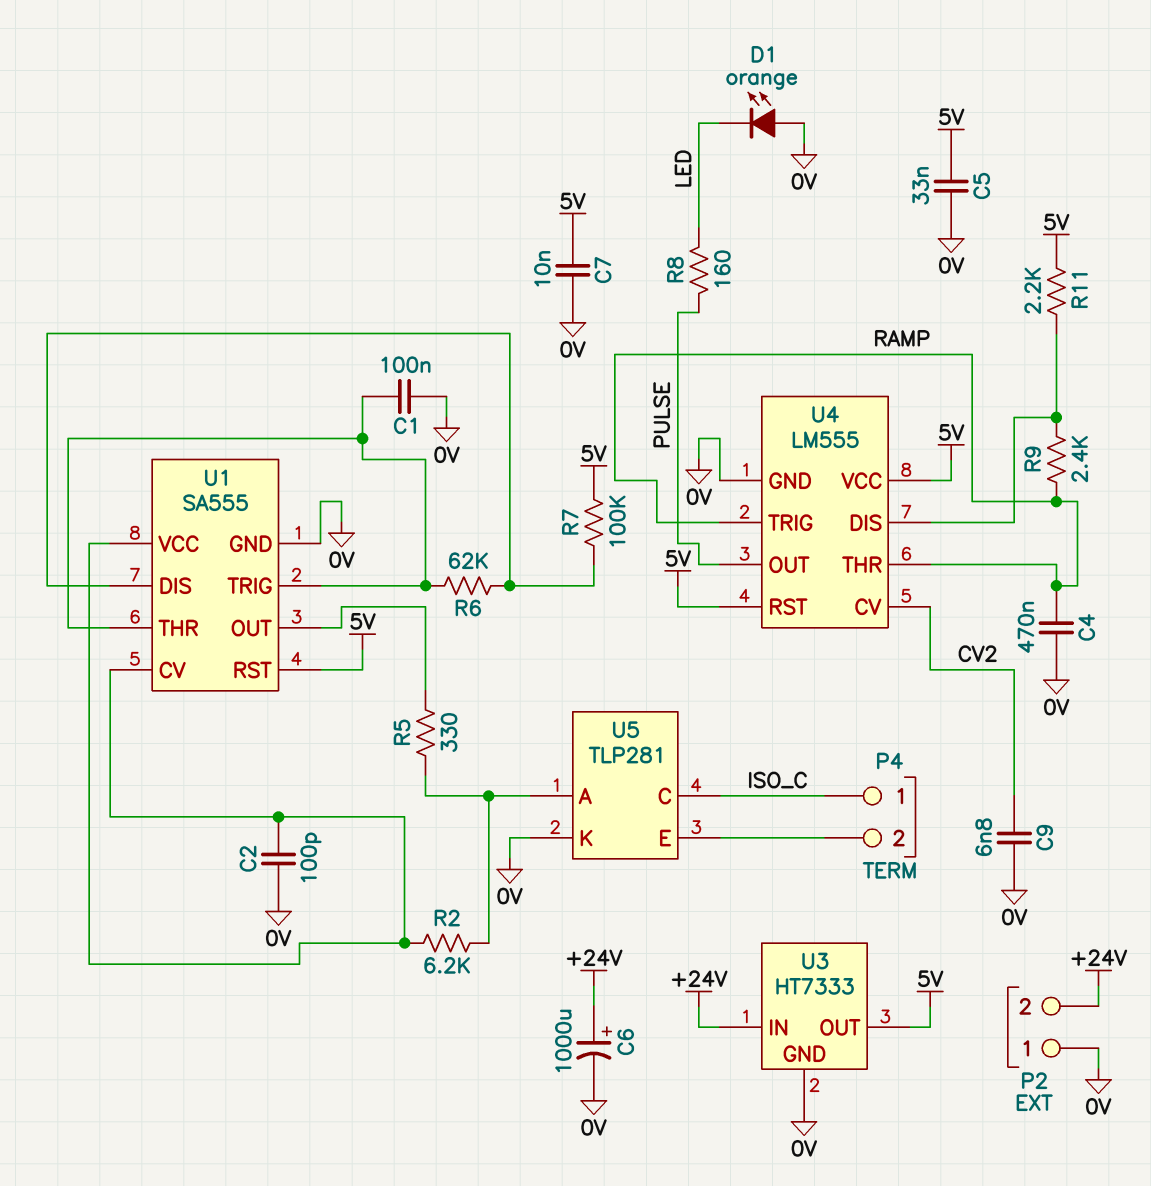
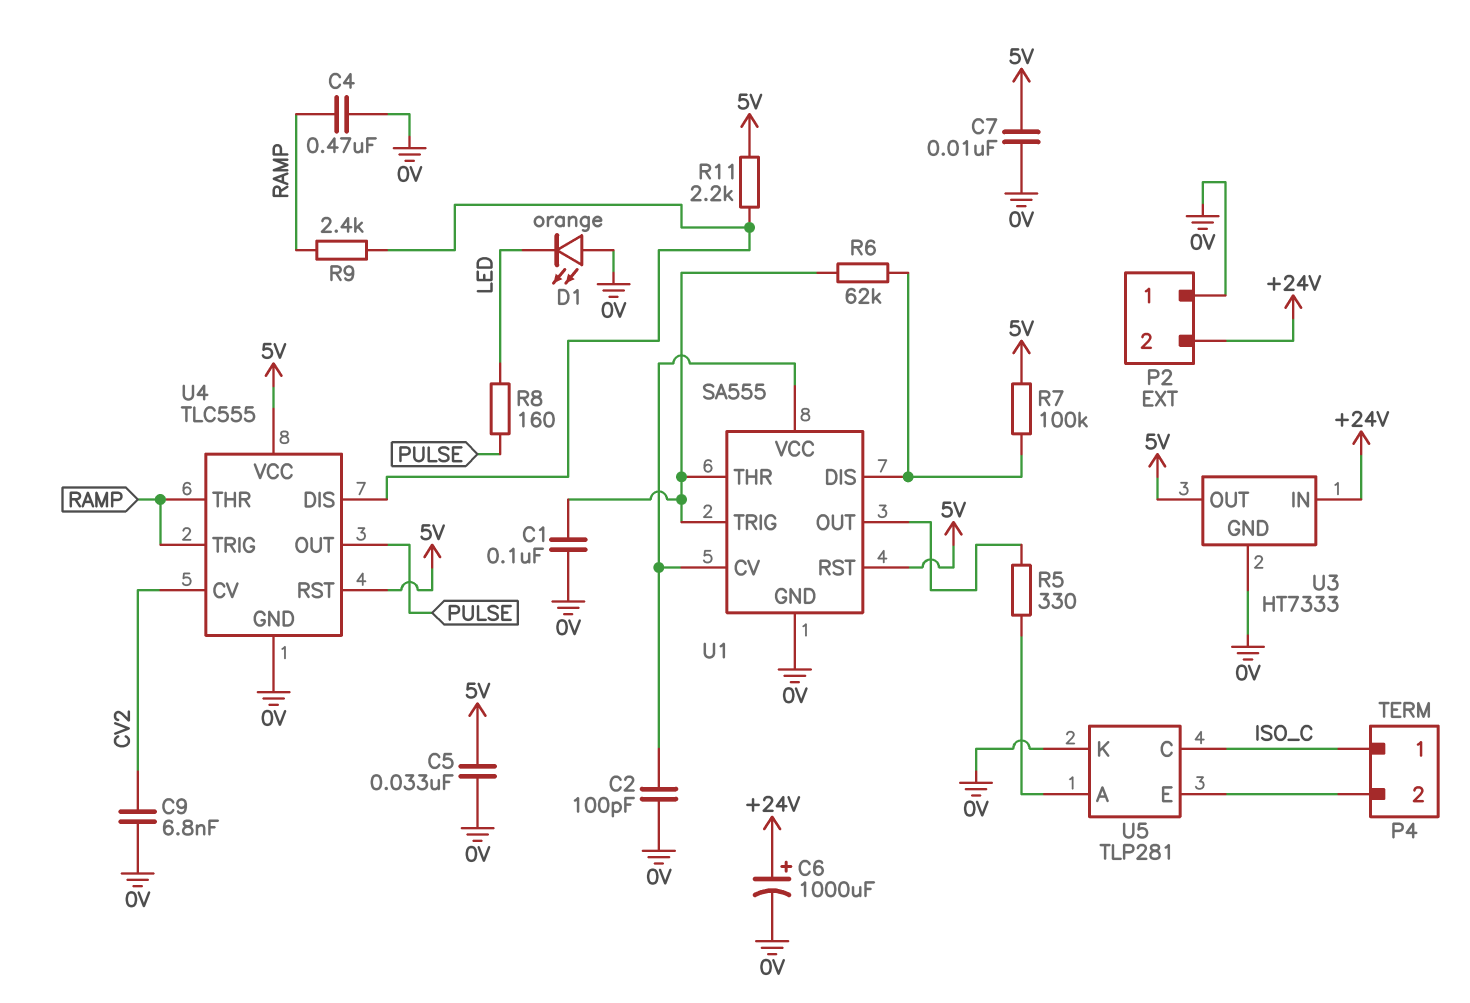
R2: 6.2k (U1/CV, U5/A) -> none
U4: LM555 -> TLC555

